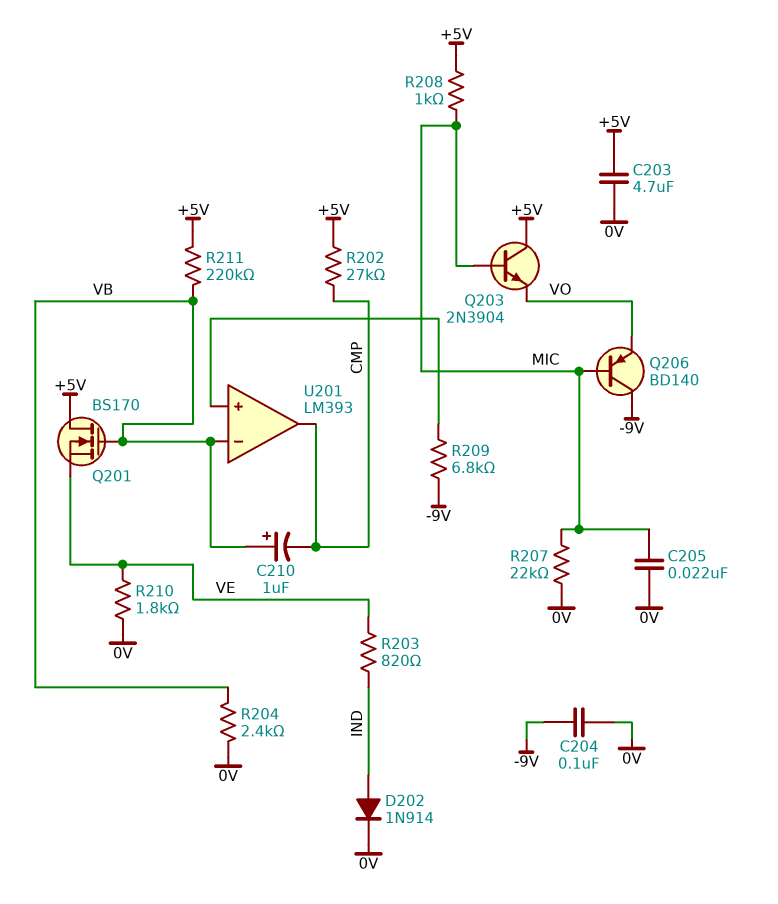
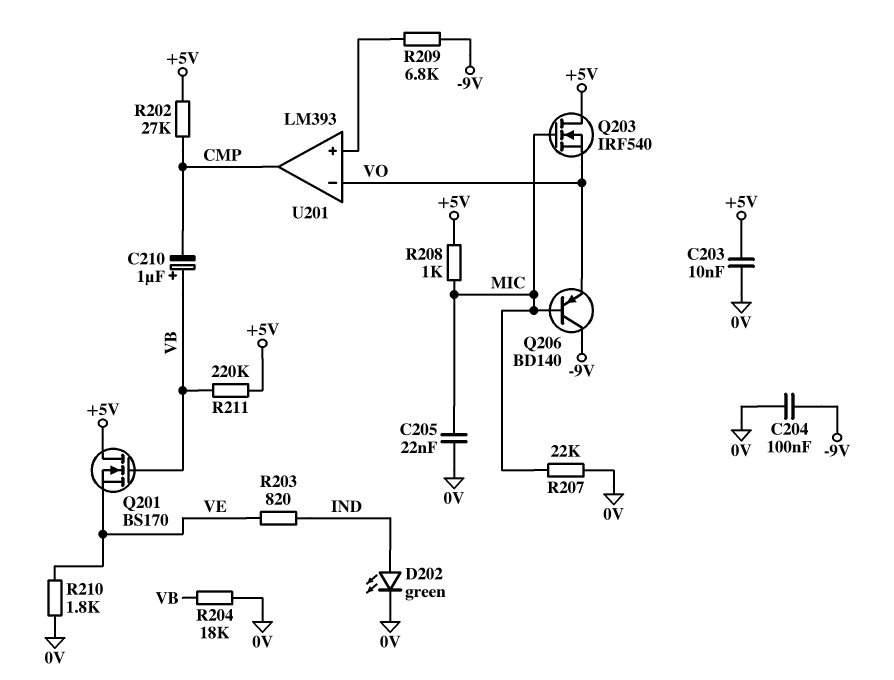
C203: 4.7uF (+5V, 0V) -> 10nF (+5V, 0V)
D202: diode 1N914 (A IND, K 0V) -> LED green (A IND, K 0V)
Q203: NPN 2N3904 (B MIC, C +5V, E VO) -> NMOS IRF540 (G MIC, D +5V, S VO)
R204: 2.4k (0V, VB) -> 18k (0V, VB)
U201 pin in-: VB -> VO

